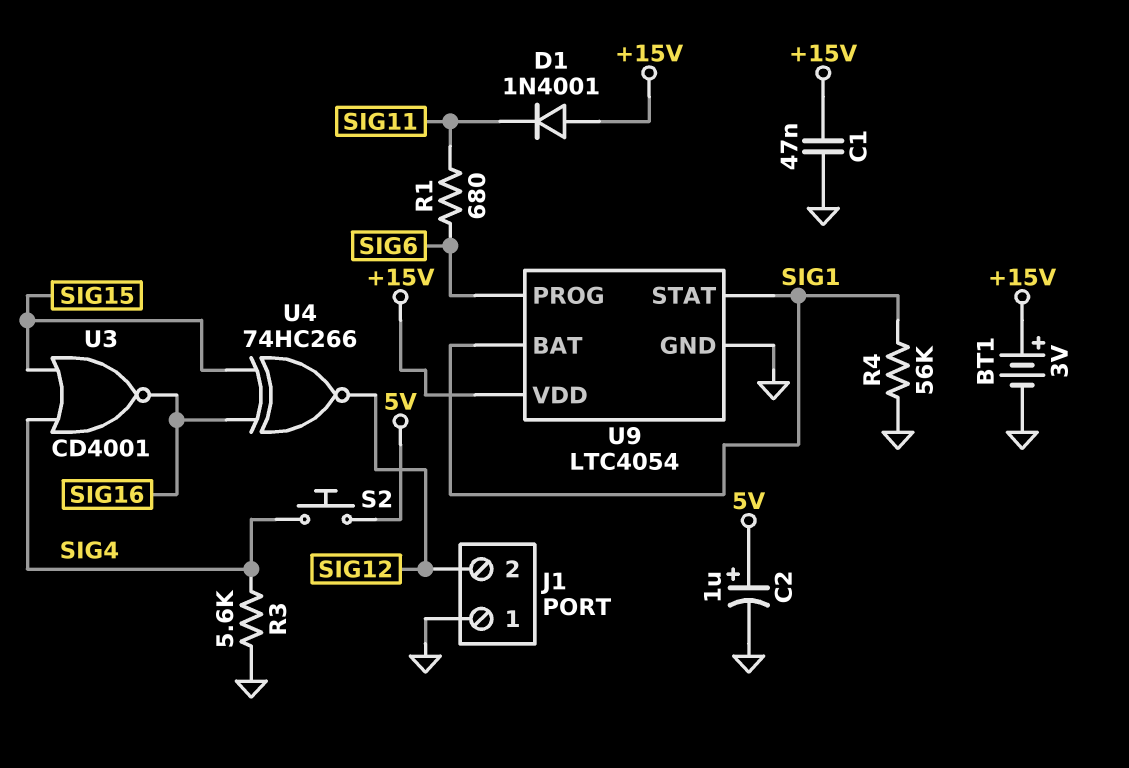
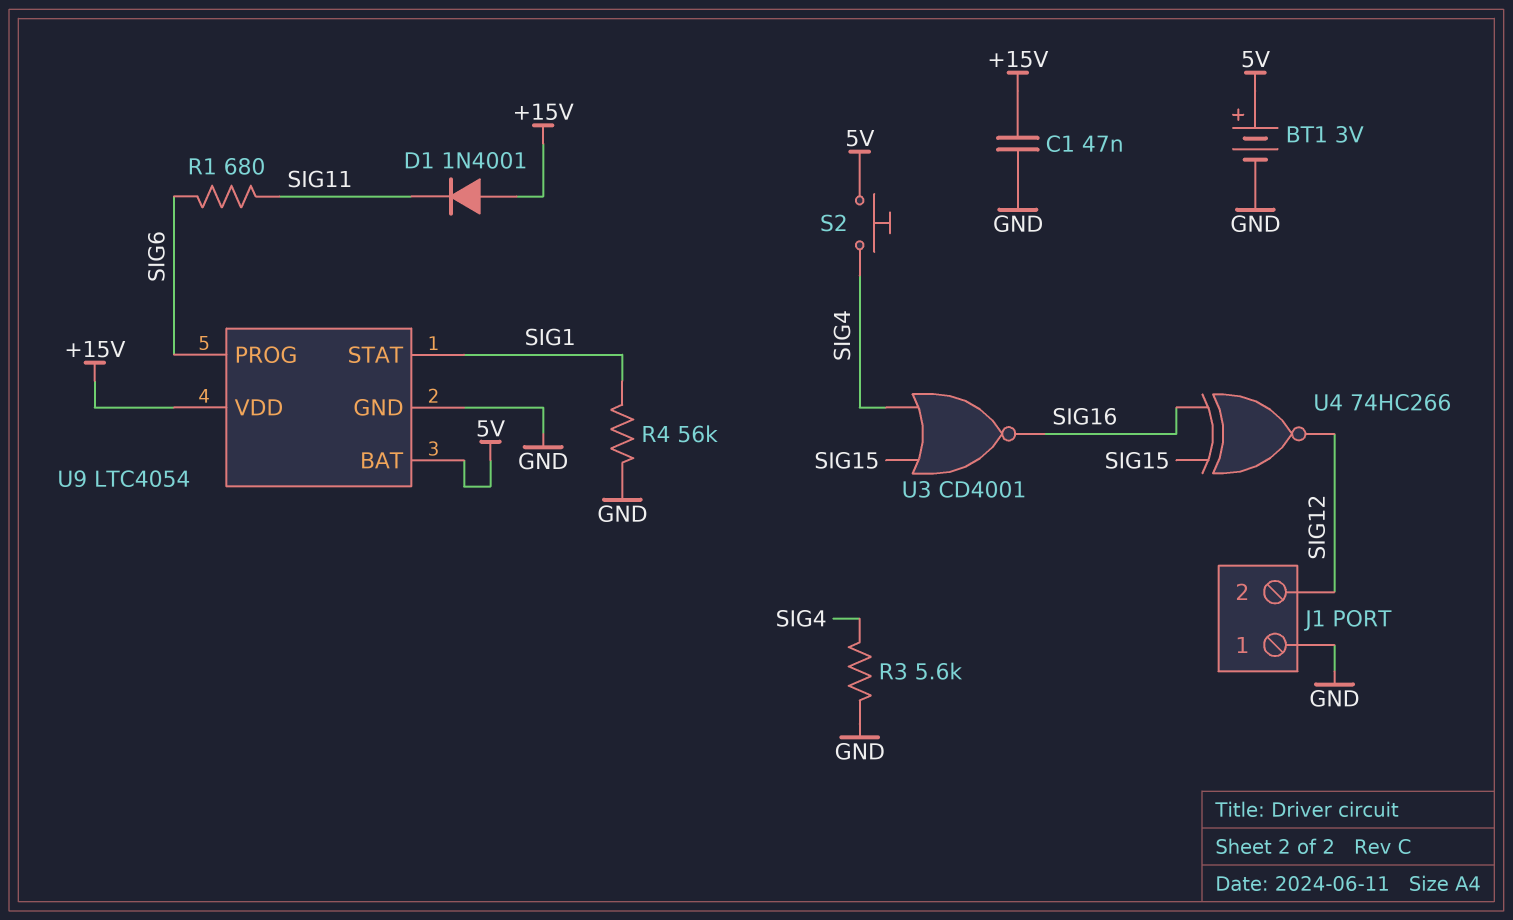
BT1: 3V (plus +15V, minus GND) -> 3V (plus 5V, minus GND)
C2: 1uF (plus 5V, minus GND) -> none
U9 pin BAT: SIG1 -> 5V

